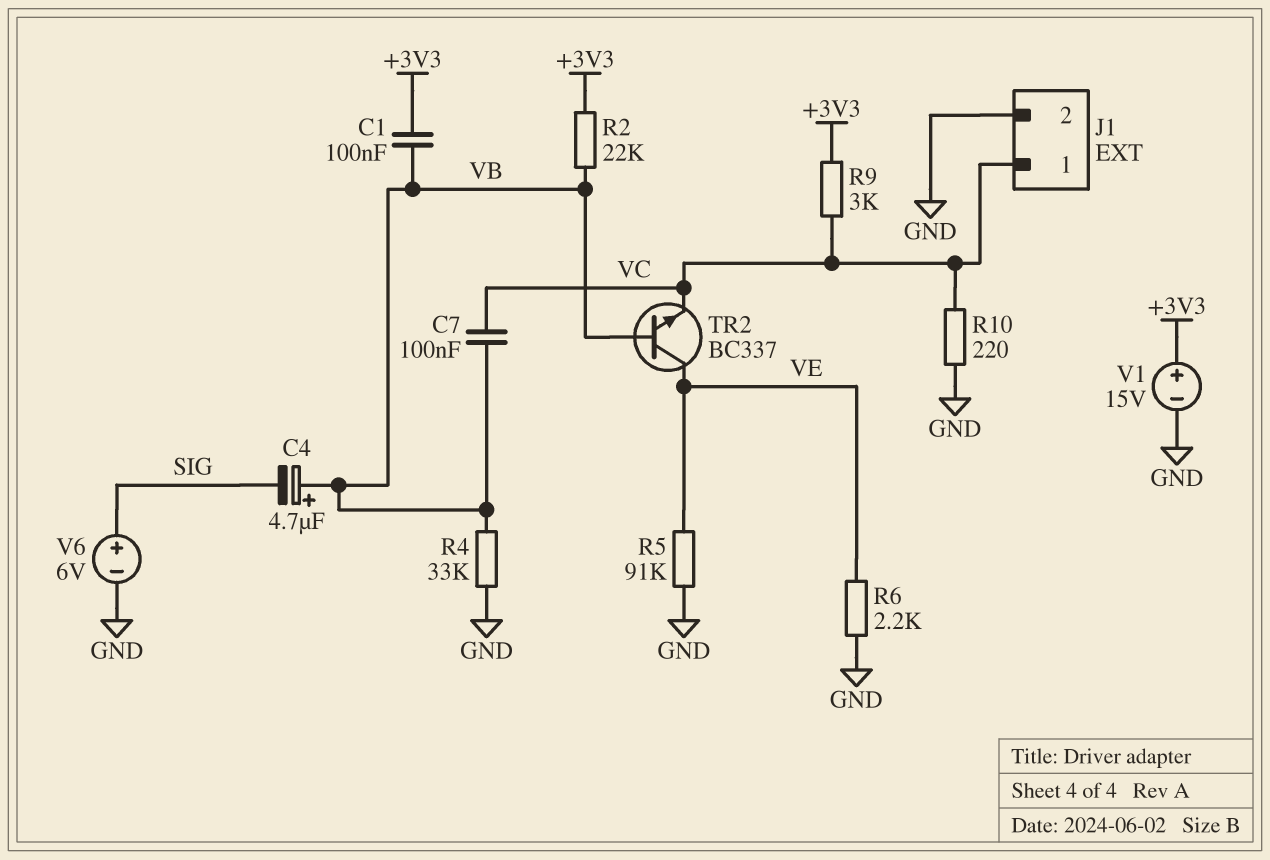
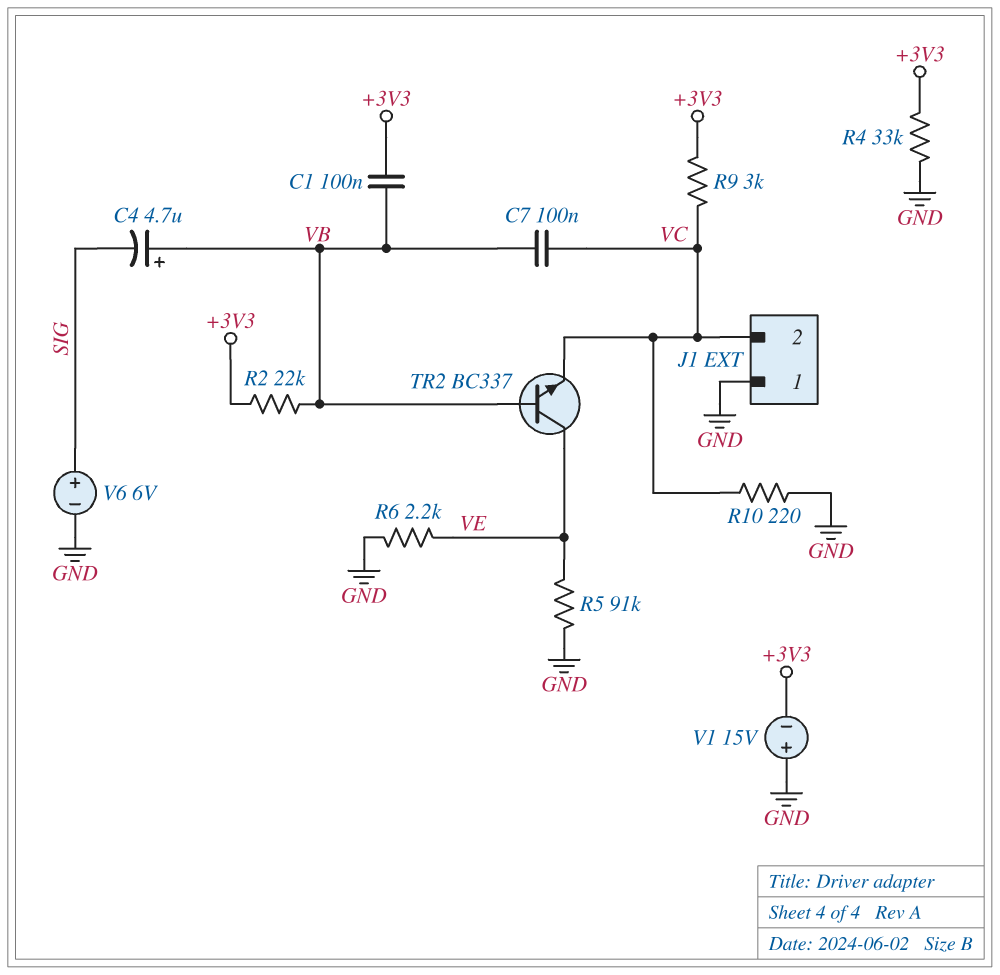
J1 pin 1: VC -> GND
J1 pin 2: GND -> VC
R4: 33k (GND, VB) -> 33k (+3V3, GND)
V1: 15V (plus +3V3, minus GND) -> 15V (plus GND, minus +3V3)

